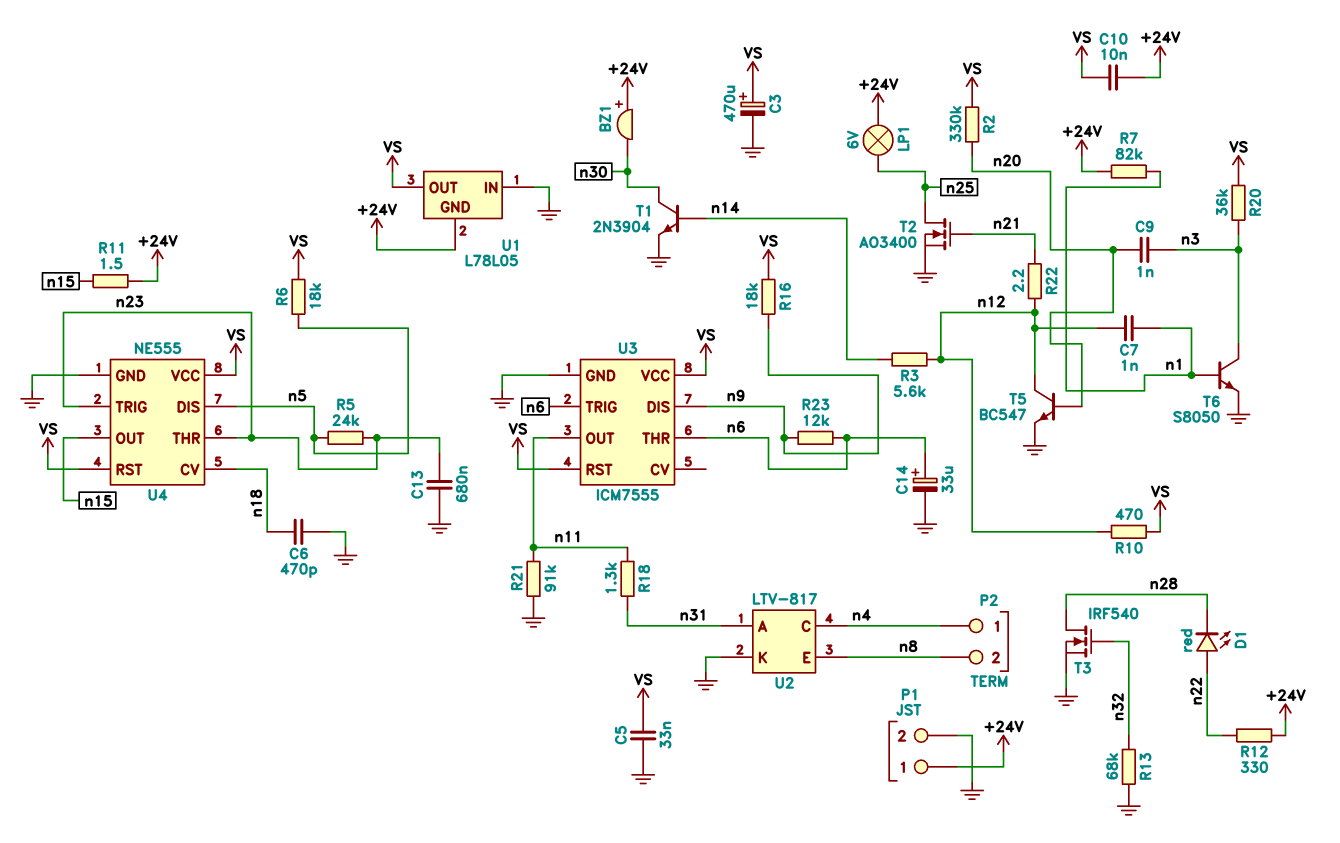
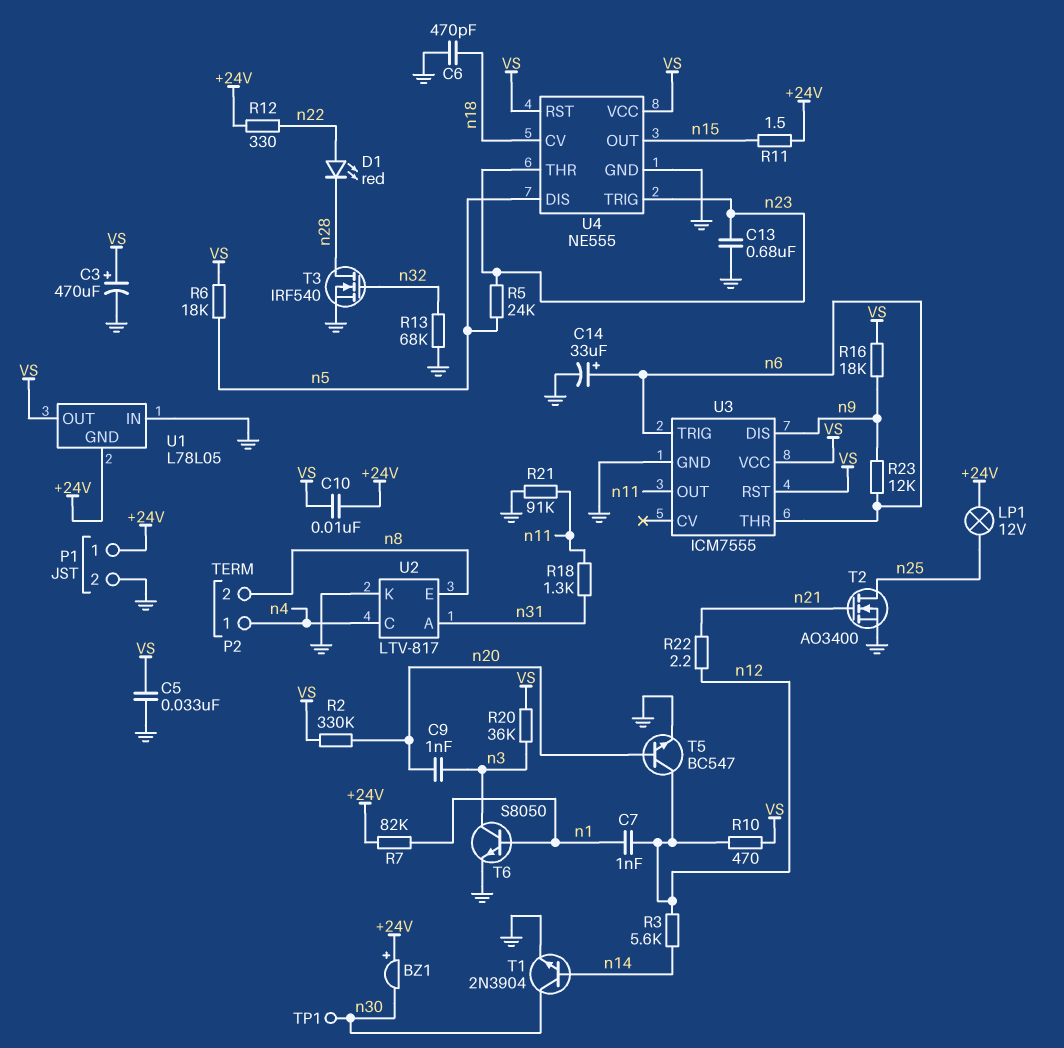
LP1: lamp 6V (+24V, n25) -> lamp 12V (+24V, n25)
TP1: none -> test point (n30)

